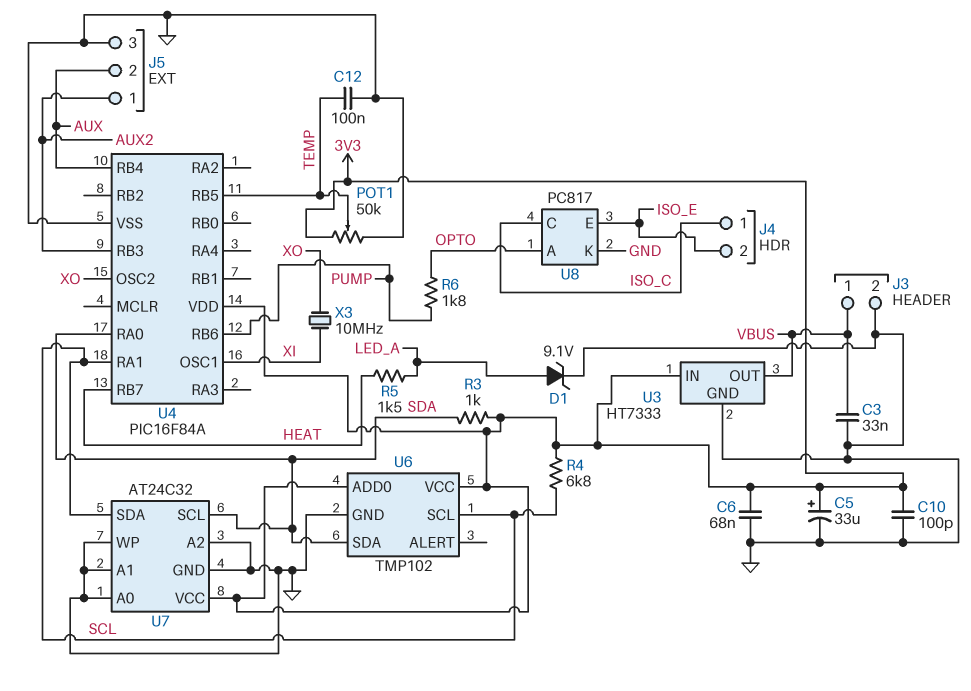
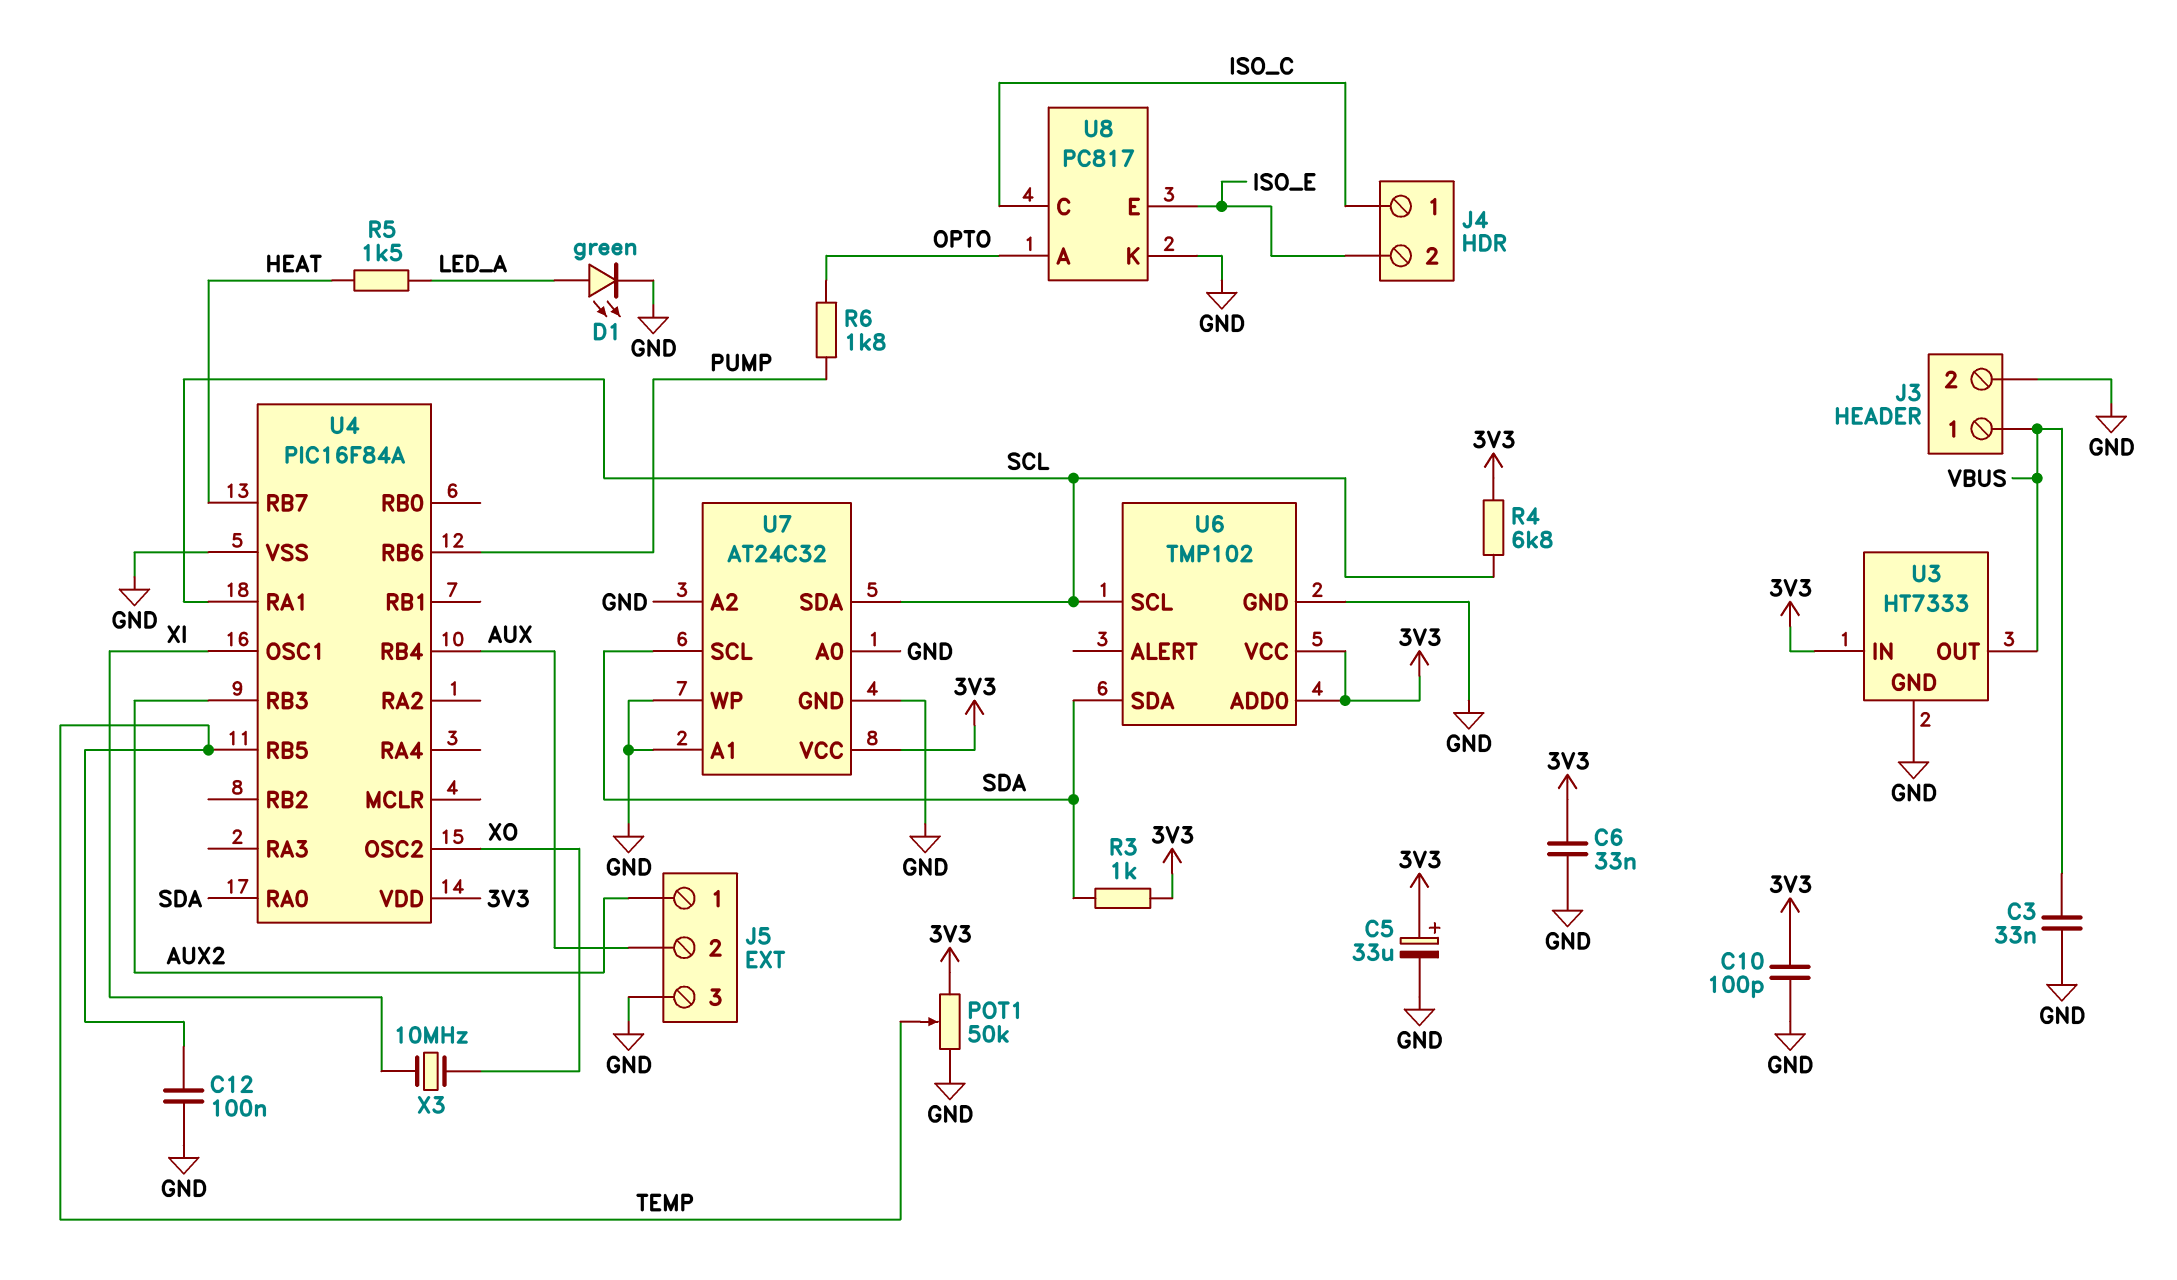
C6: 68nF (3V3, GND) -> 33nF (3V3, GND)
D1: zener 9.1V (A LED_A, K GND) -> LED green (A LED_A, K GND)

